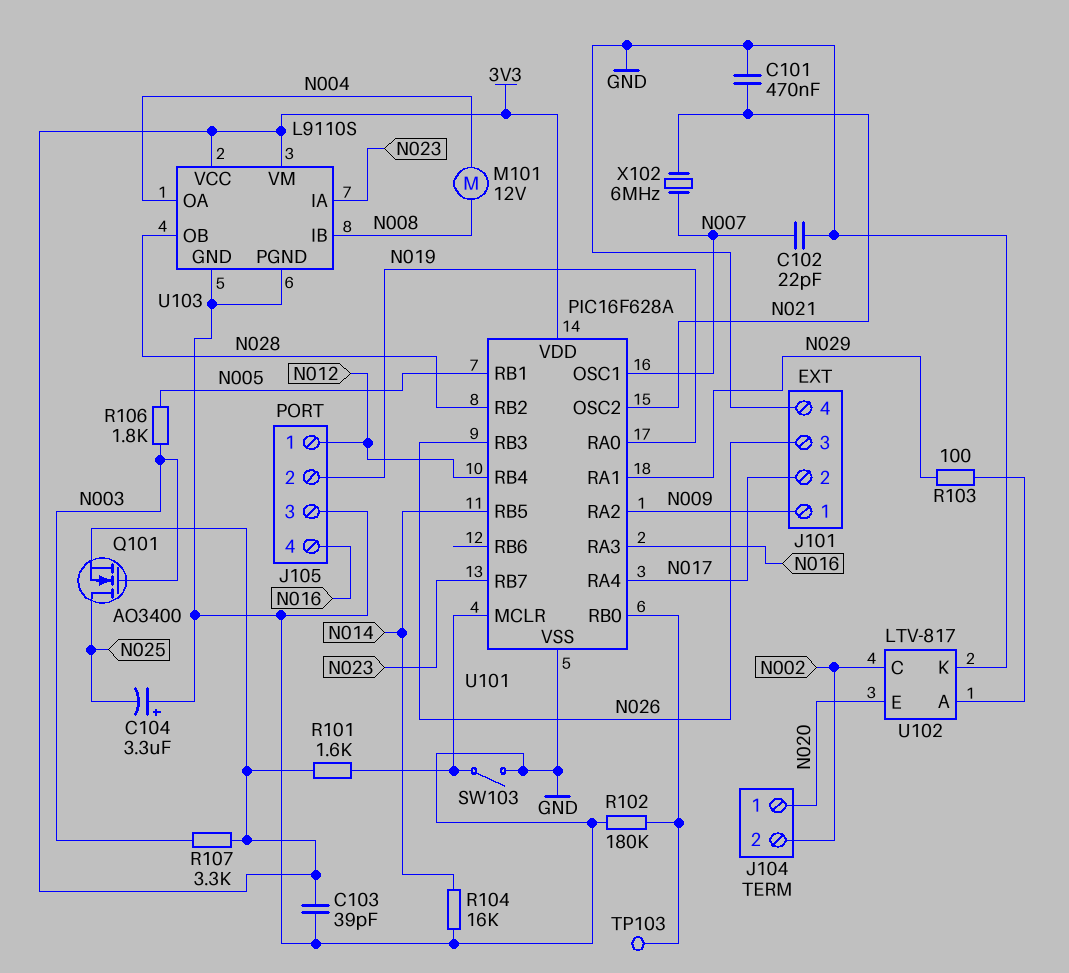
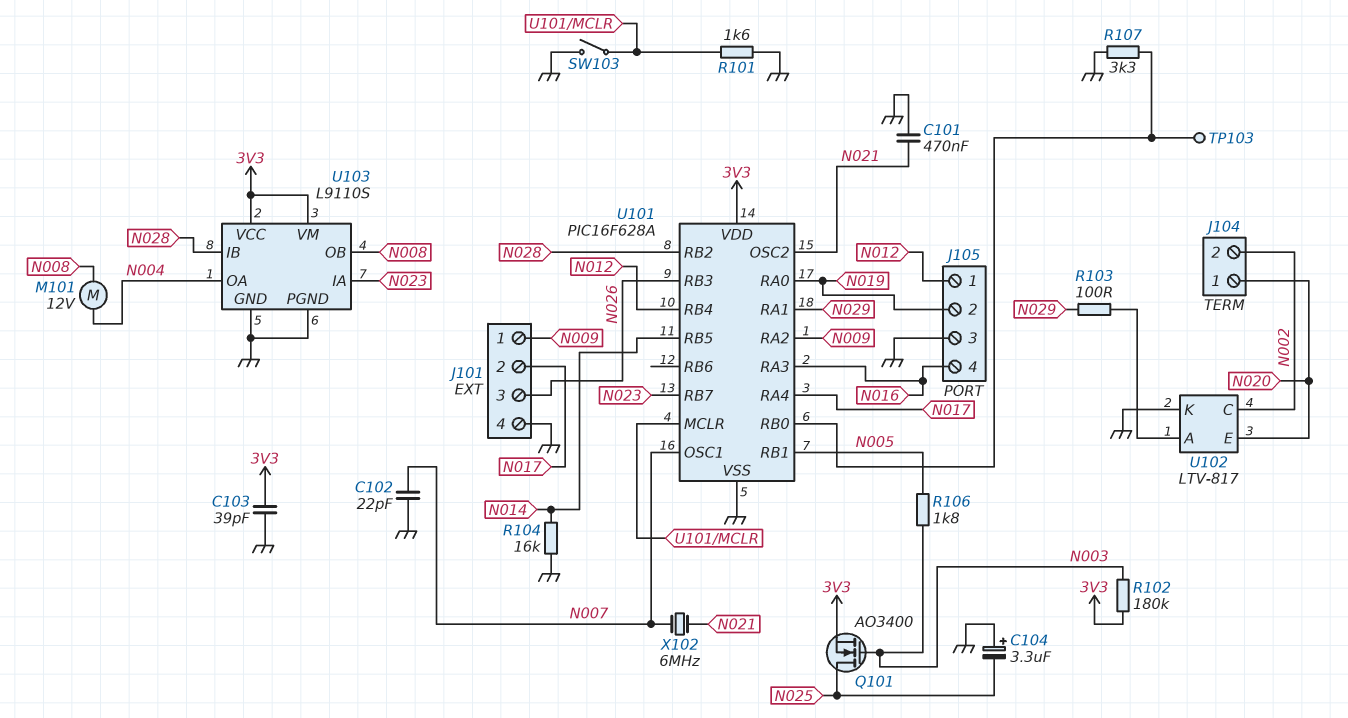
R101: 1.6k (3V3, U101/MCLR) -> 1.6k (GND, U101/MCLR)
R102: 180k (GND, U101/RB0) -> 180k (3V3, N003)
R107: 3.3k (3V3, N003) -> 3.3k (GND, U101/RB0)
U103 pin IB: N008 -> N028
U103 pin OB: N028 -> N008

